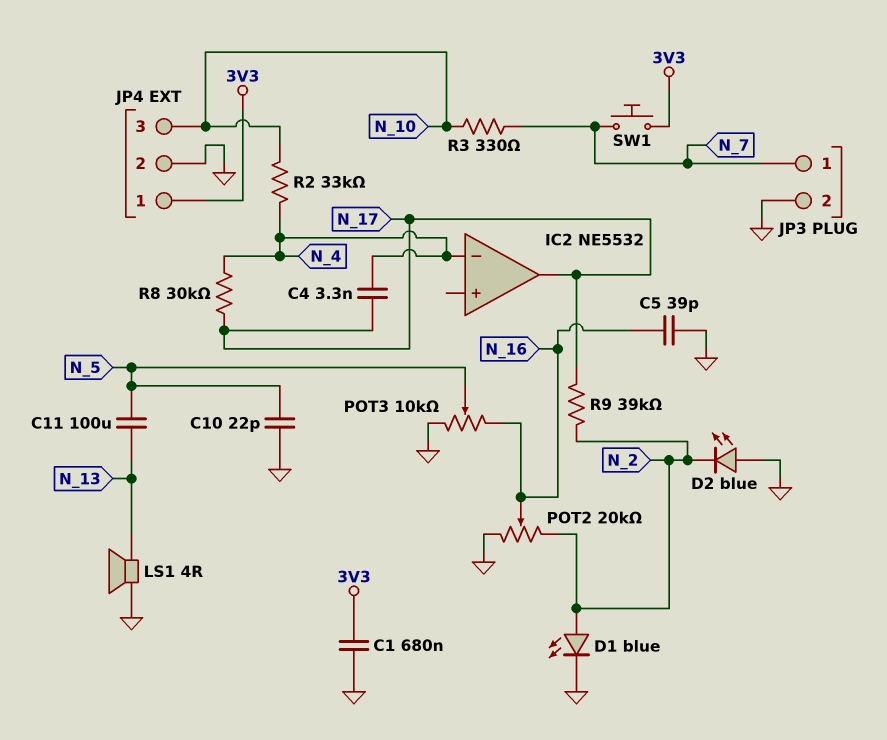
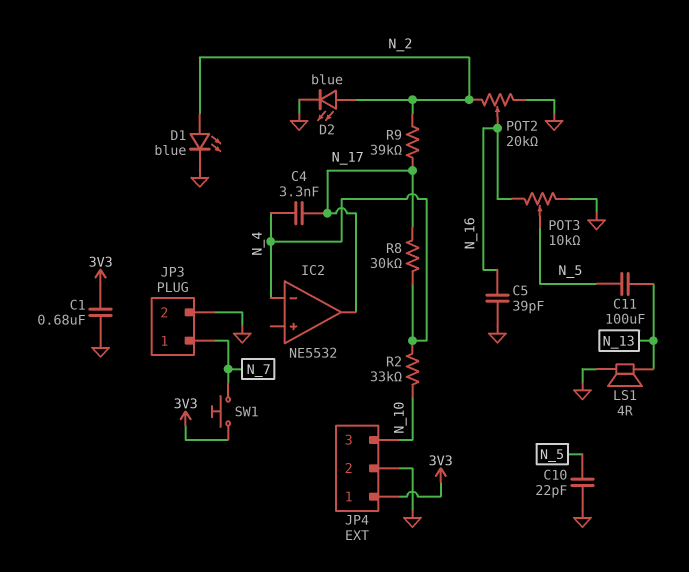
D2: LED blue (A GND, K N_2) -> LED blue (A N_2, K GND)
R3: 330 (N_7, N_10) -> none

